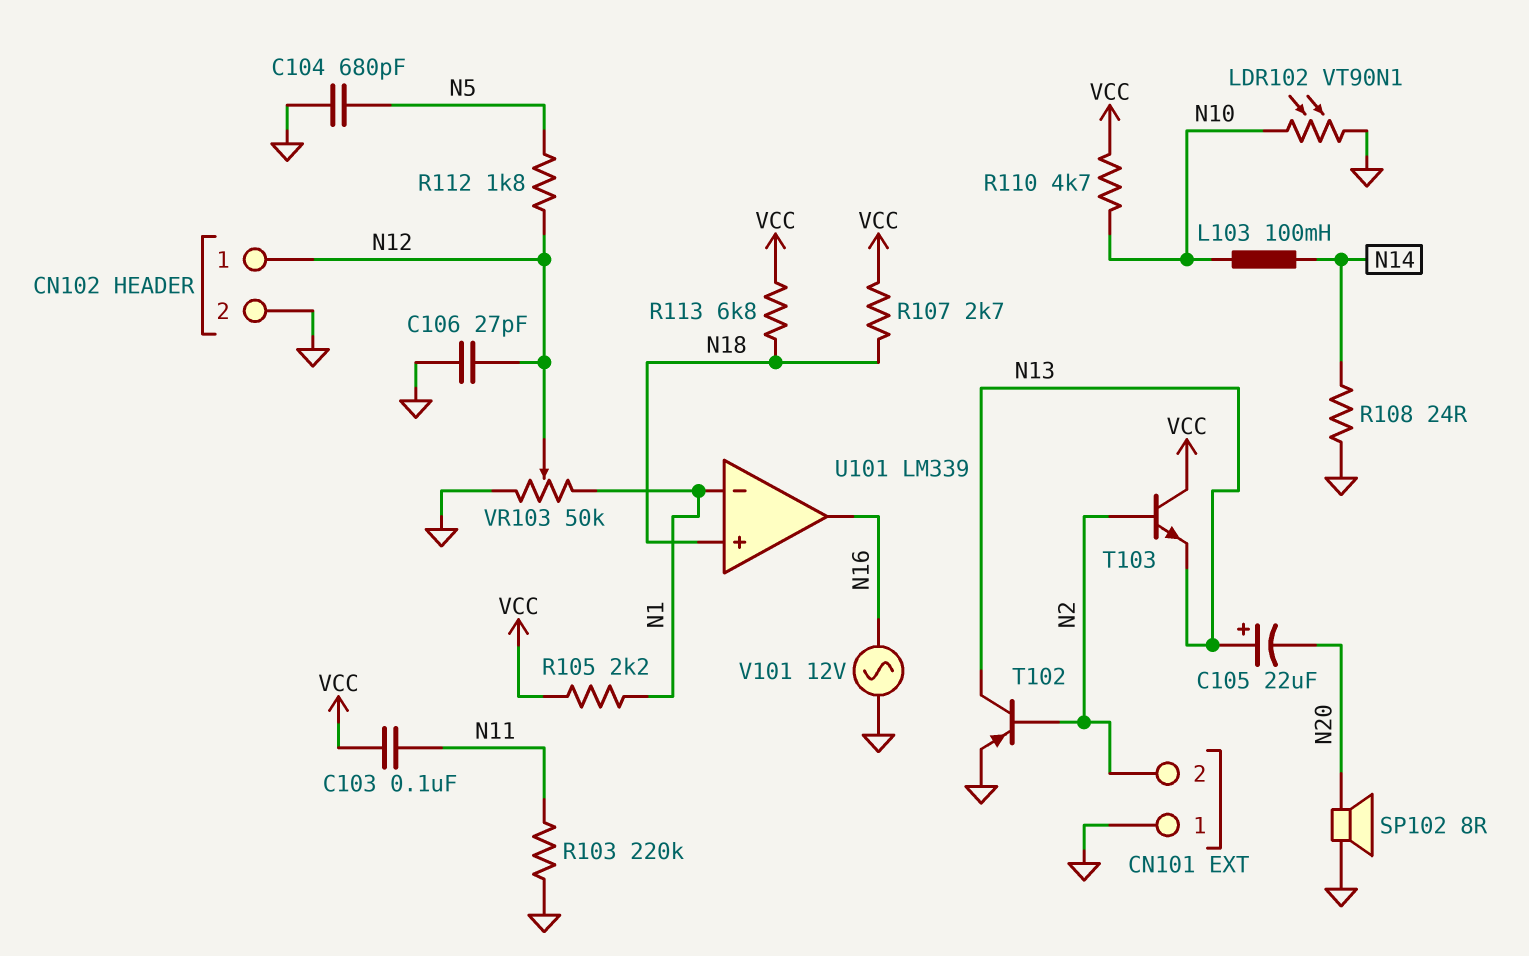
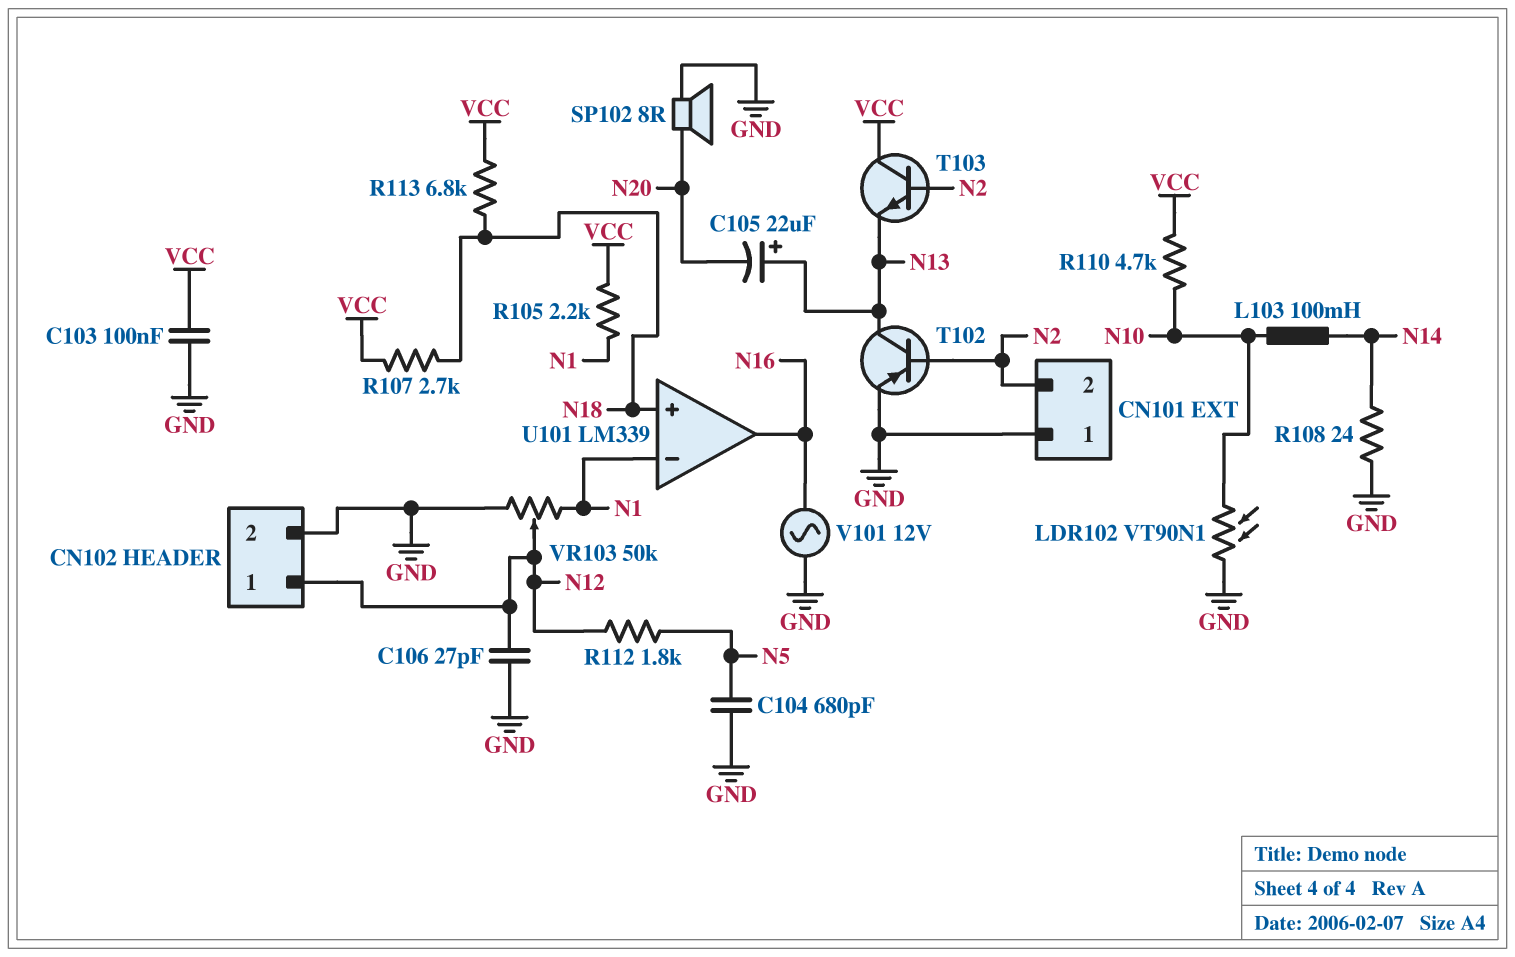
C103: 100nF (N11, VCC) -> 100nF (GND, VCC)
R103: 220k (GND, N11) -> none

